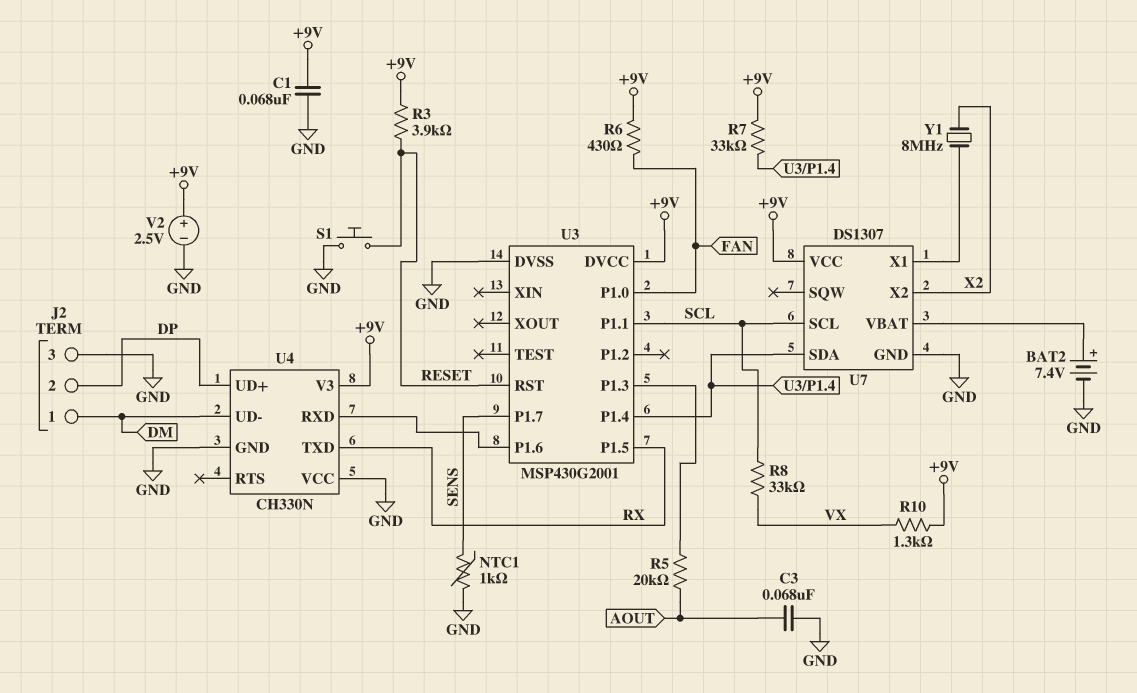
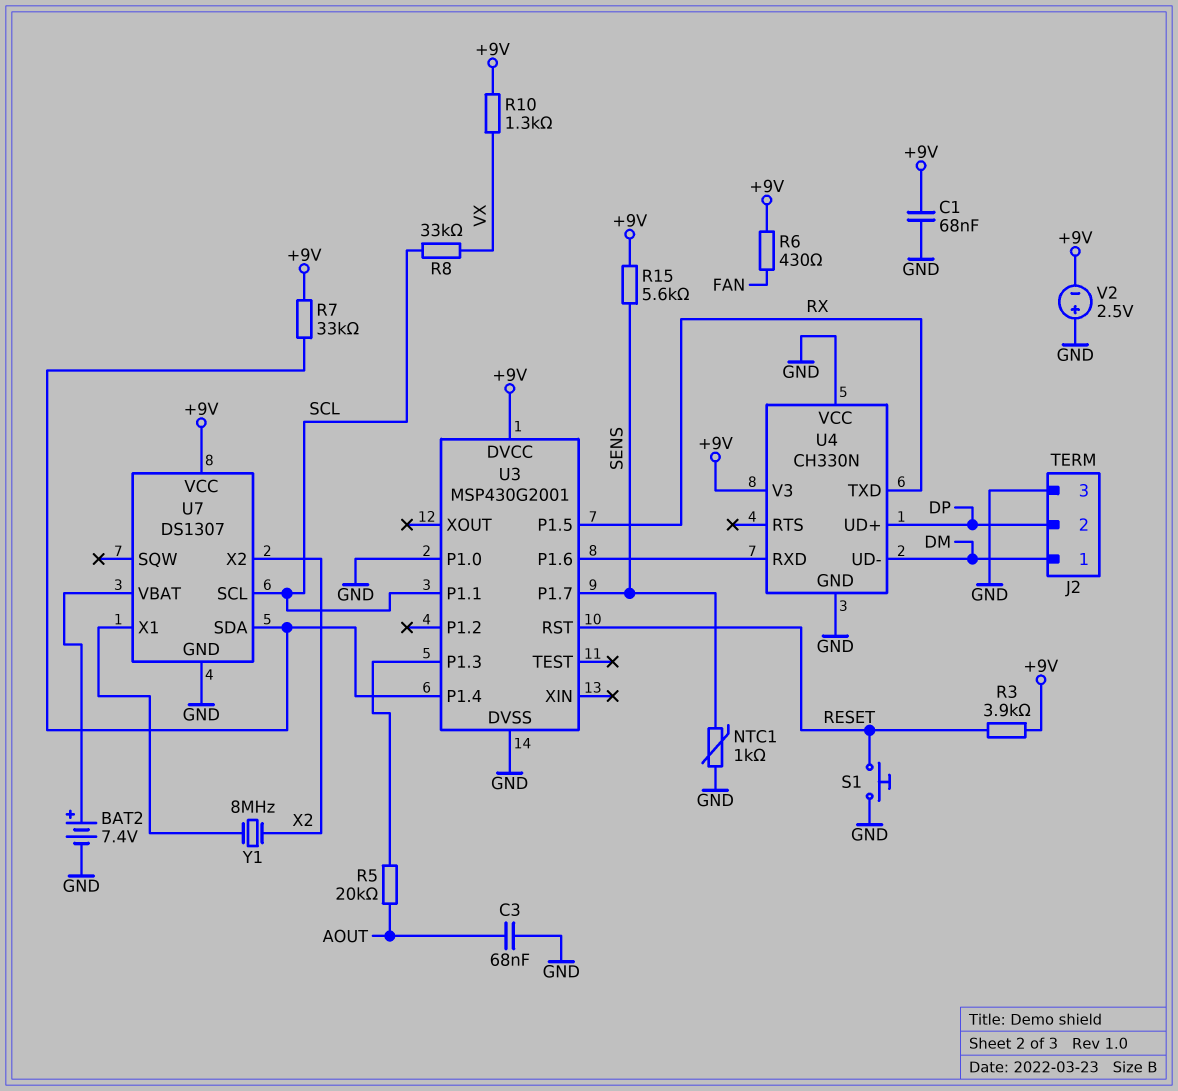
R15: none -> 5.6k (+9V, SENS)
U3 pin P1.0: FAN -> GND
V2: 2.5V (plus +9V, minus GND) -> 2.5V (plus GND, minus +9V)

